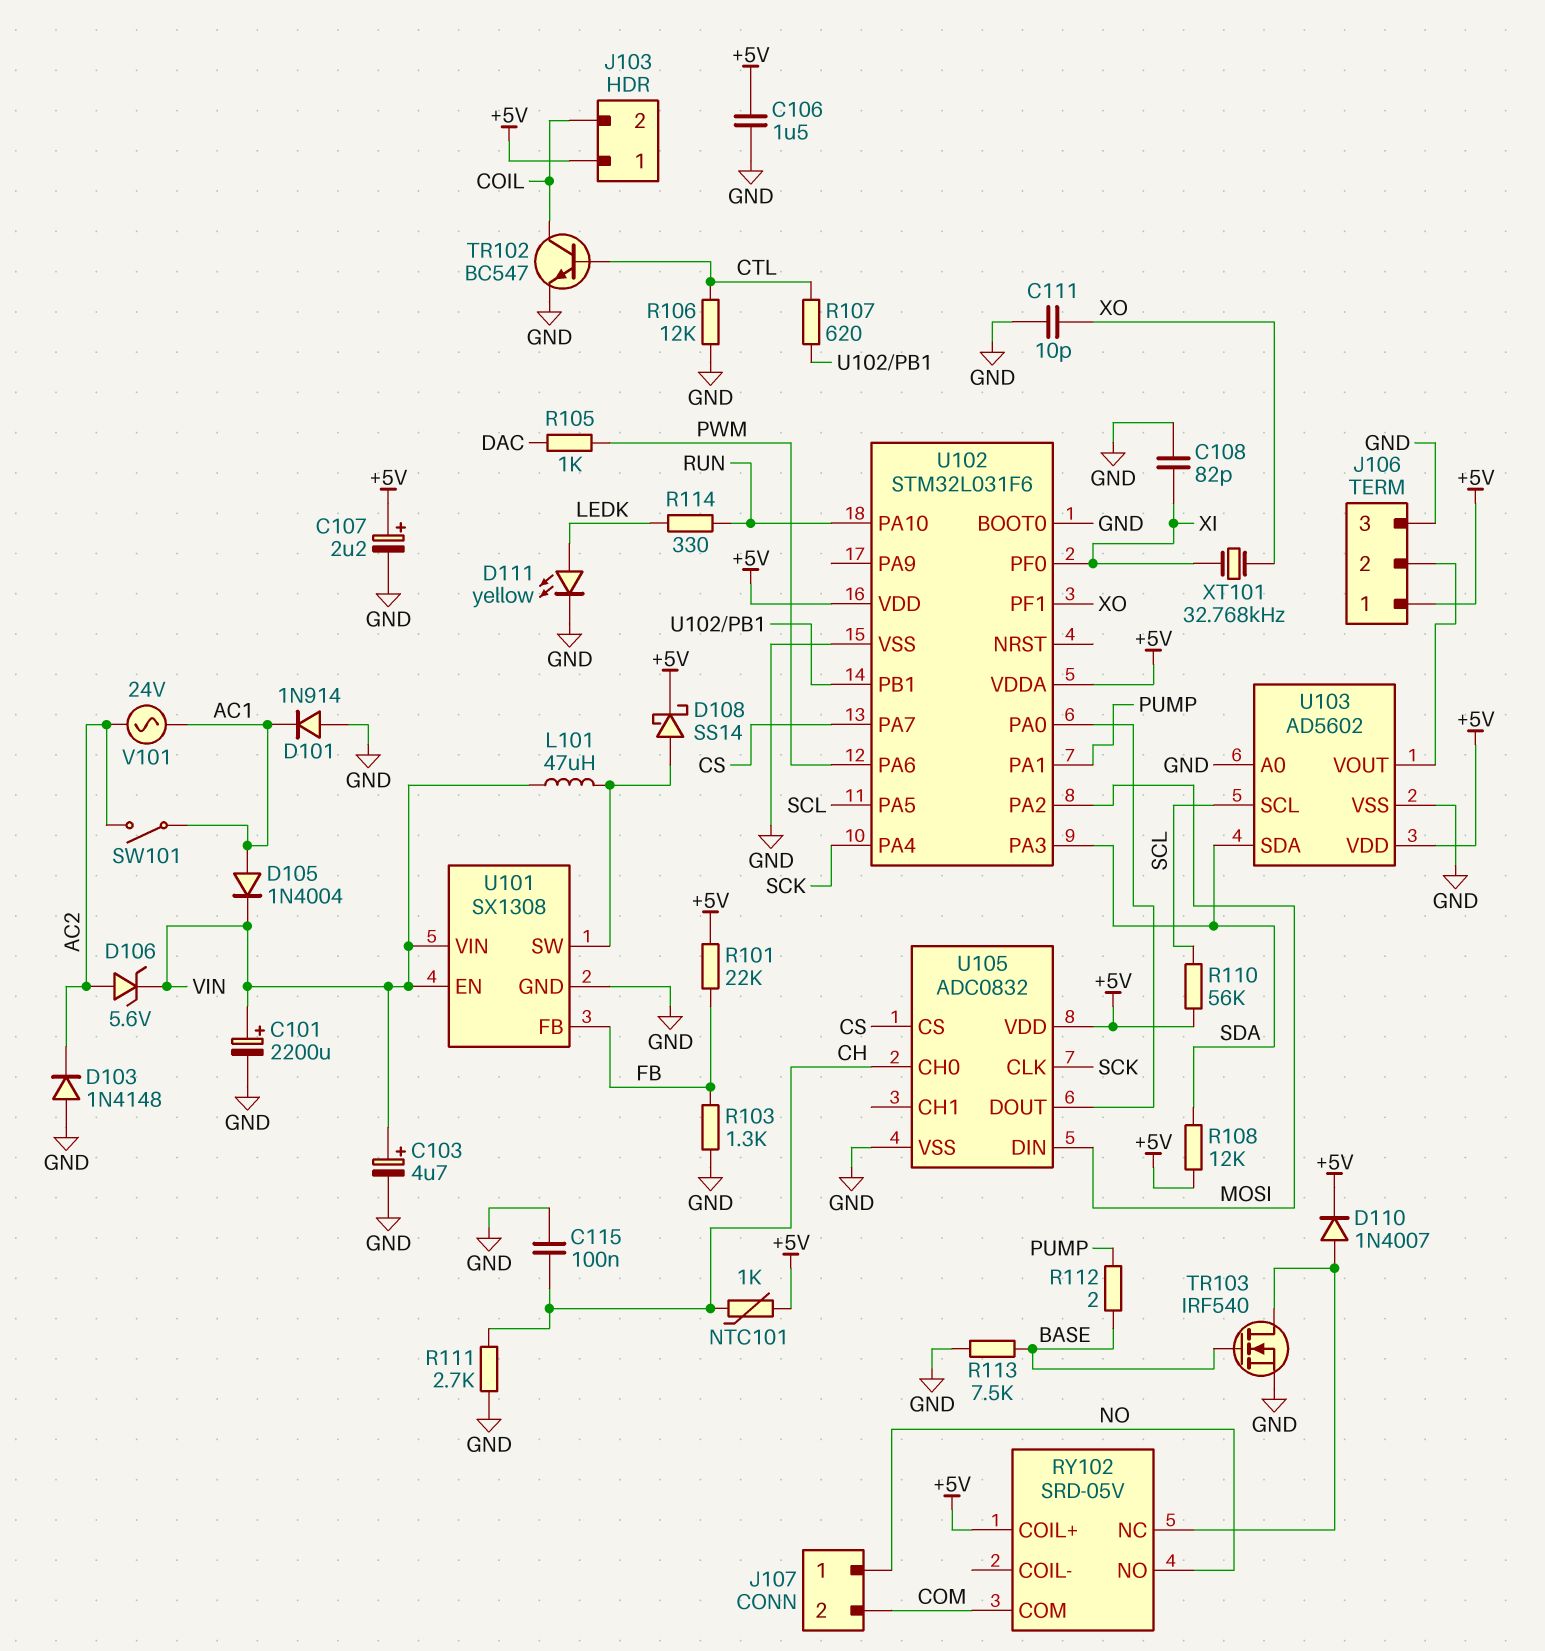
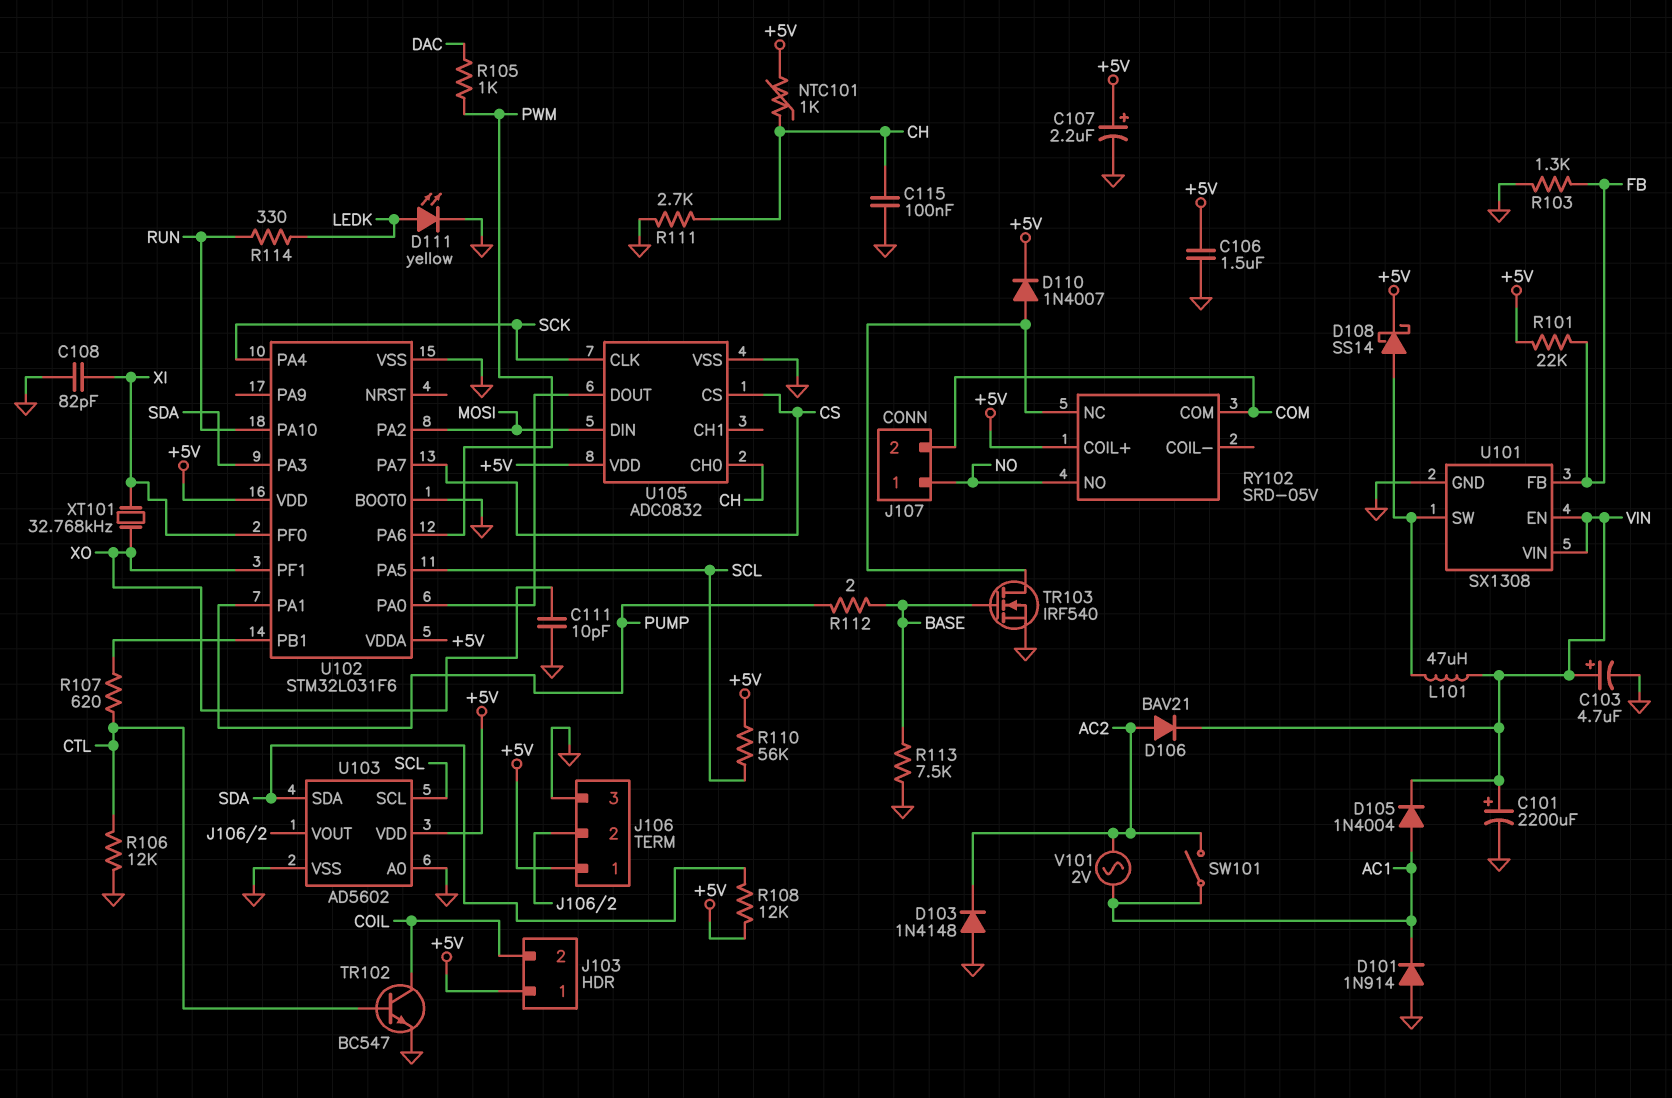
D106: zener 5.6V (A AC2, K VIN) -> diode BAV21 (A AC2, K VIN)
V101: AC 24V (AC1, AC2) -> AC 2V (AC1, AC2)

